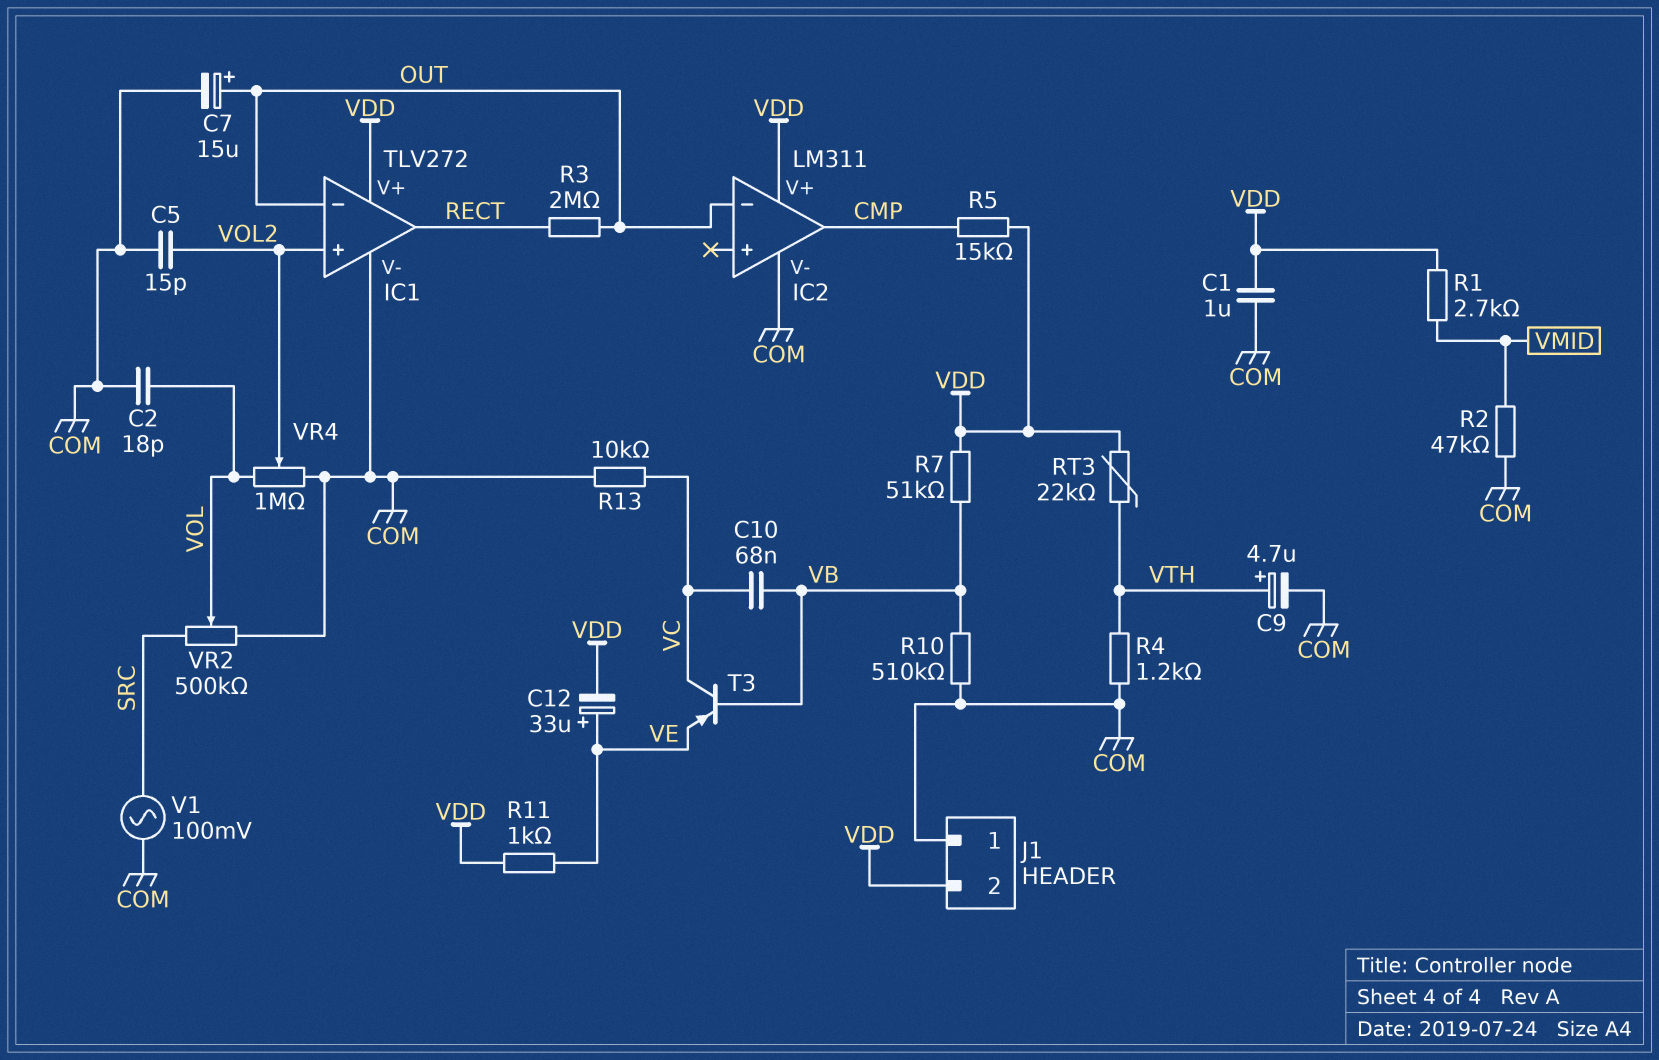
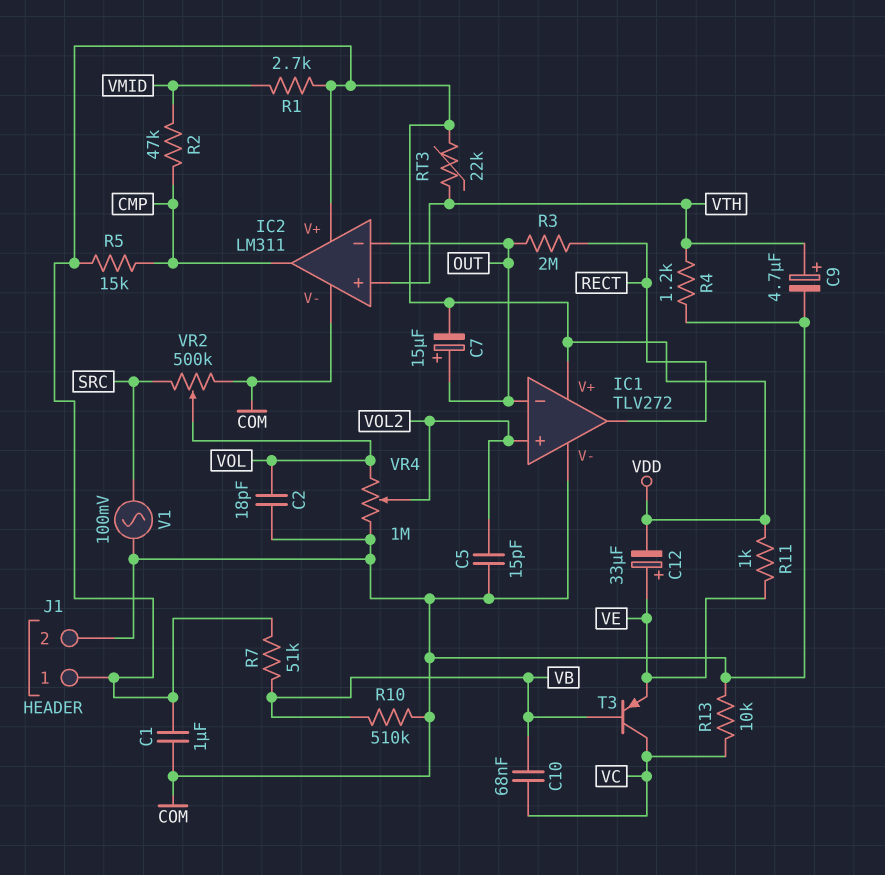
C7: 15uF (plus OUT, minus COM) -> 15uF (plus OUT, minus VDD)
IC2 pin in+: none -> VTH
J1 pin 1: COM -> VDD
J1 pin 2: VDD -> COM
R2: 47k (COM, VMID) -> 47k (CMP, VMID)

